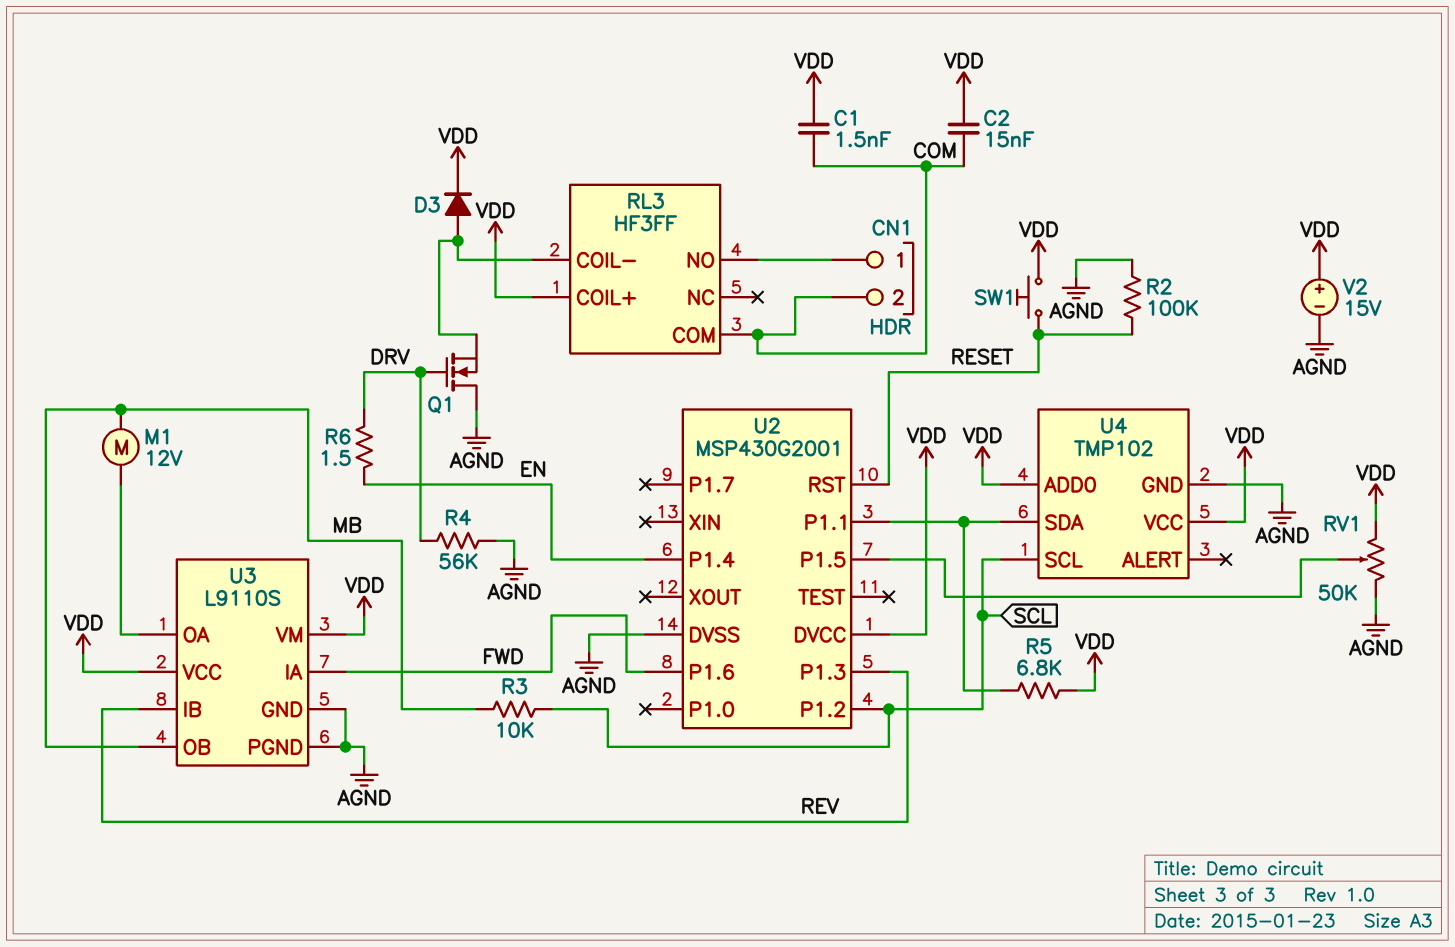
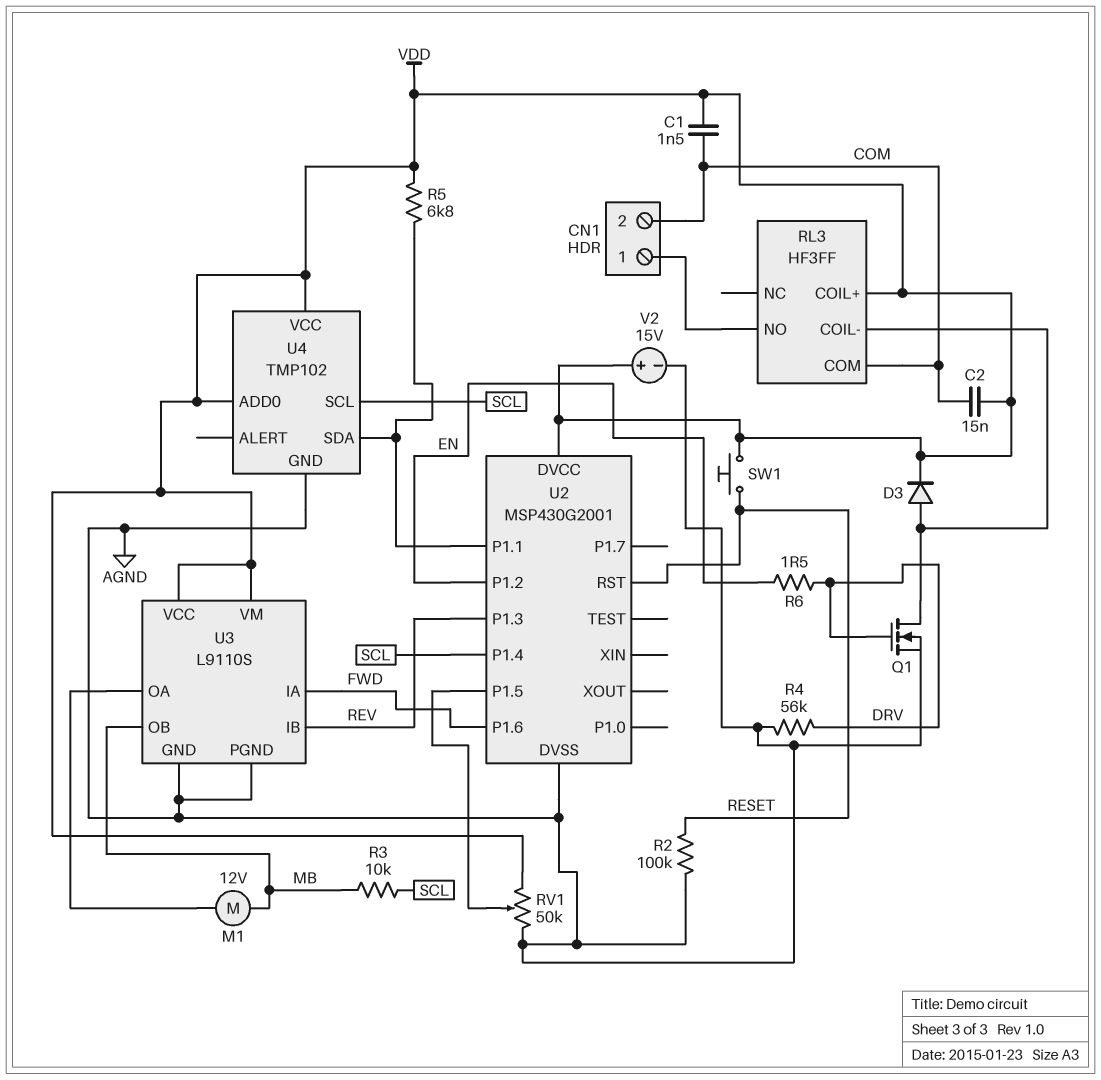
Q1: NMOS (G DRV, D AGND, S RL3/COIL-) -> NMOS (G DRV, D RL3/COIL-, S AGND)
U2 pin P1.2: SCL -> EN
U2 pin P1.4: EN -> SCL

